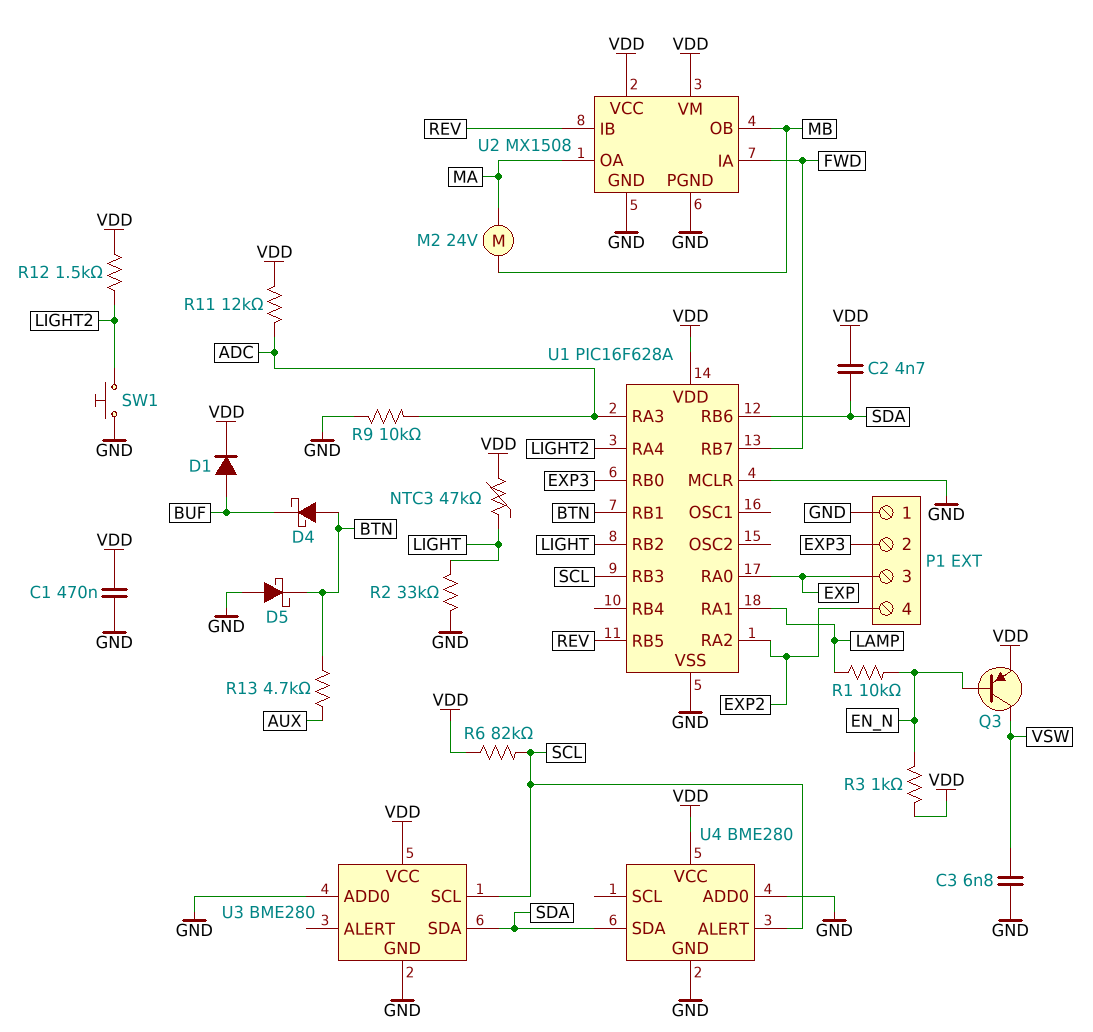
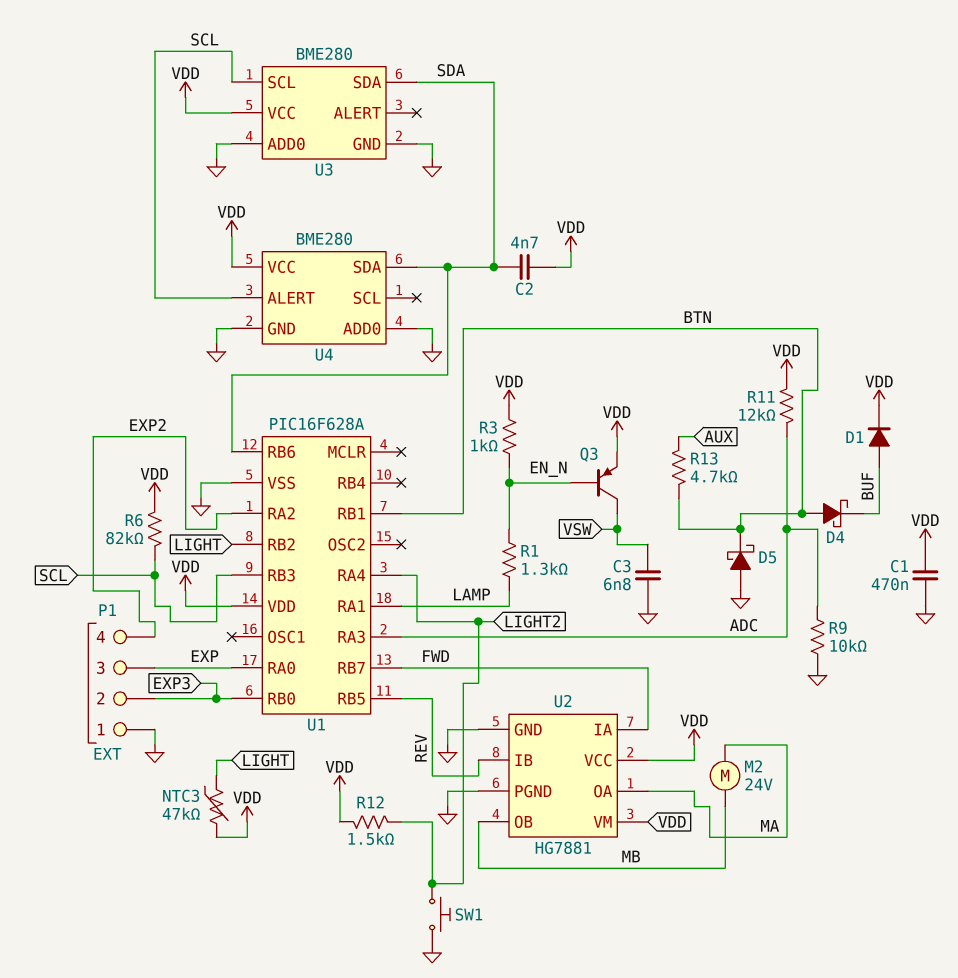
R1: 10k (EN_N, LAMP) -> 1.3k (EN_N, LAMP)
R2: 33k (GND, LIGHT) -> none
U1 pin MCLR: GND -> none
U2: MX1508 -> HG7881

